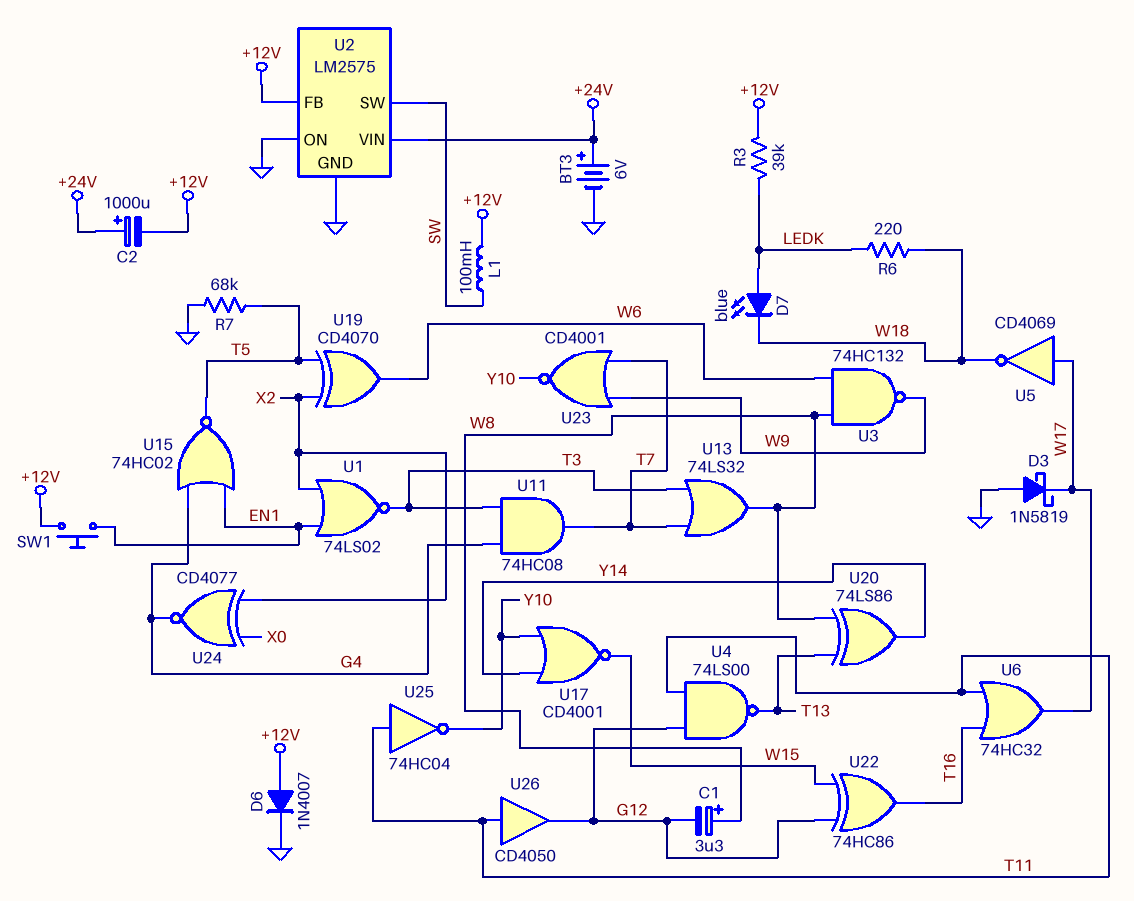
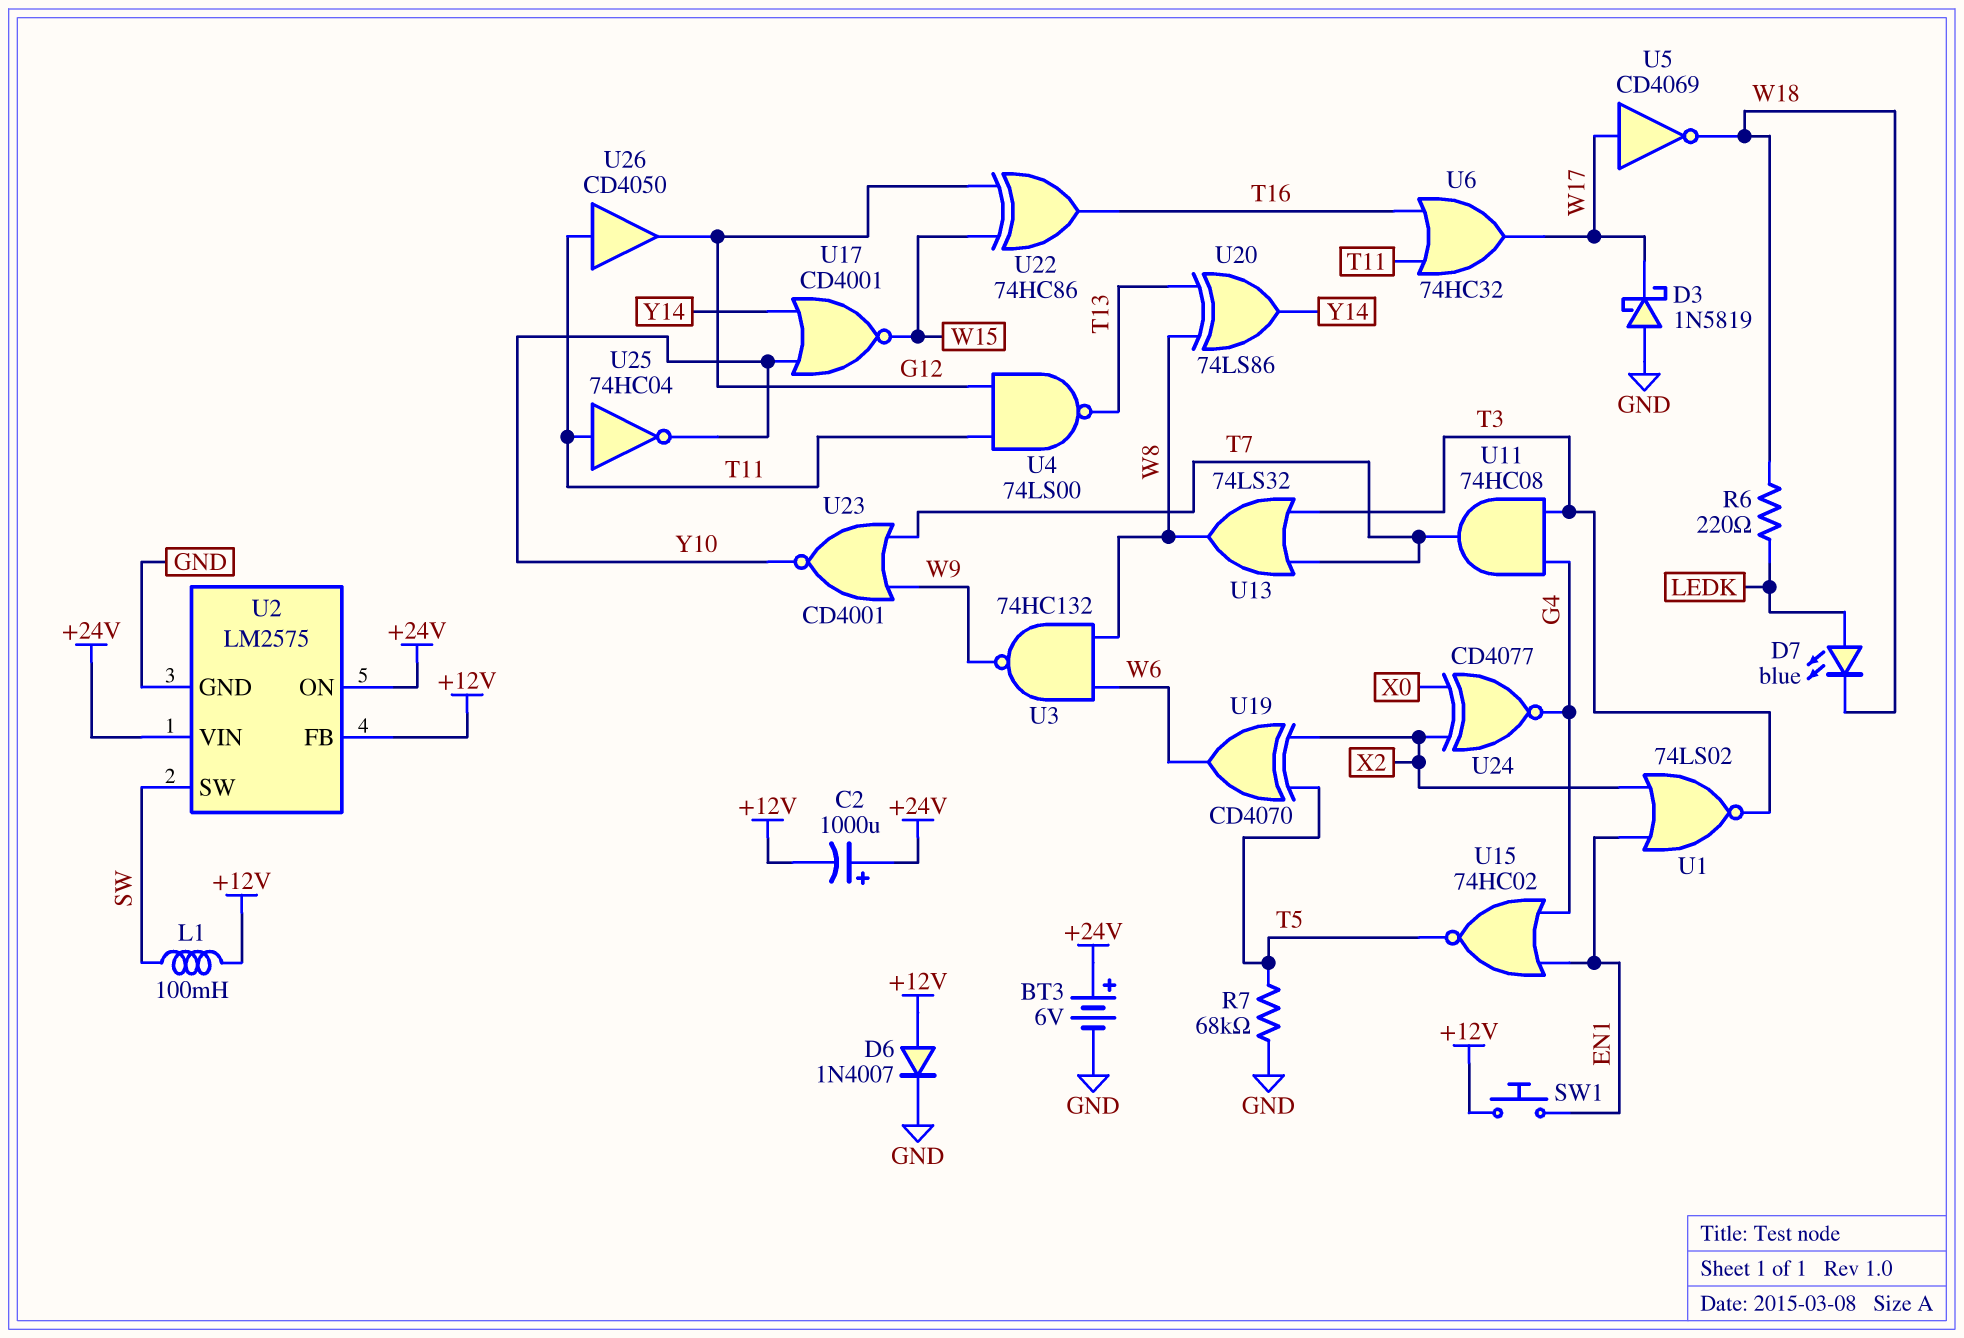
C1: 3.3uF (plus W8, minus G12) -> none
R3: 39k (+12V, LEDK) -> none
U2 pin ON: GND -> +24V

